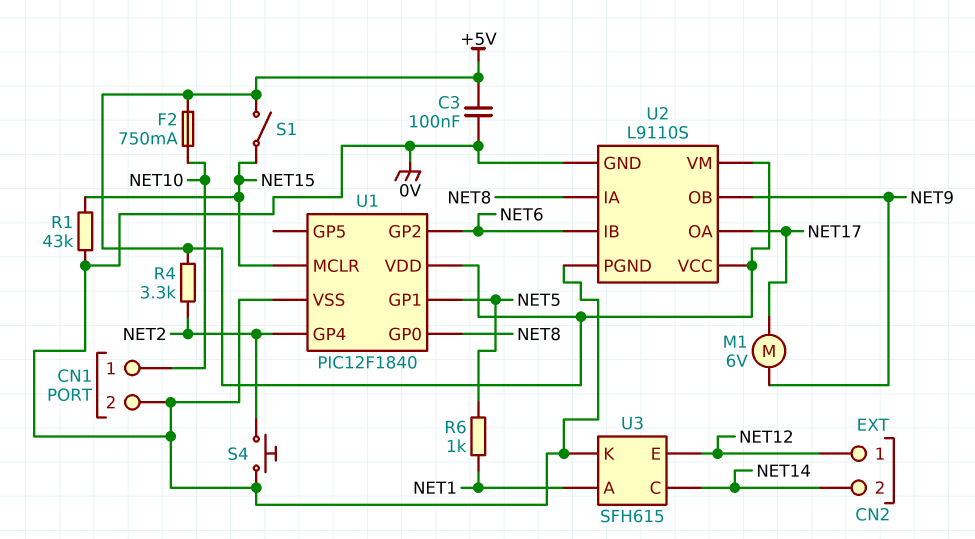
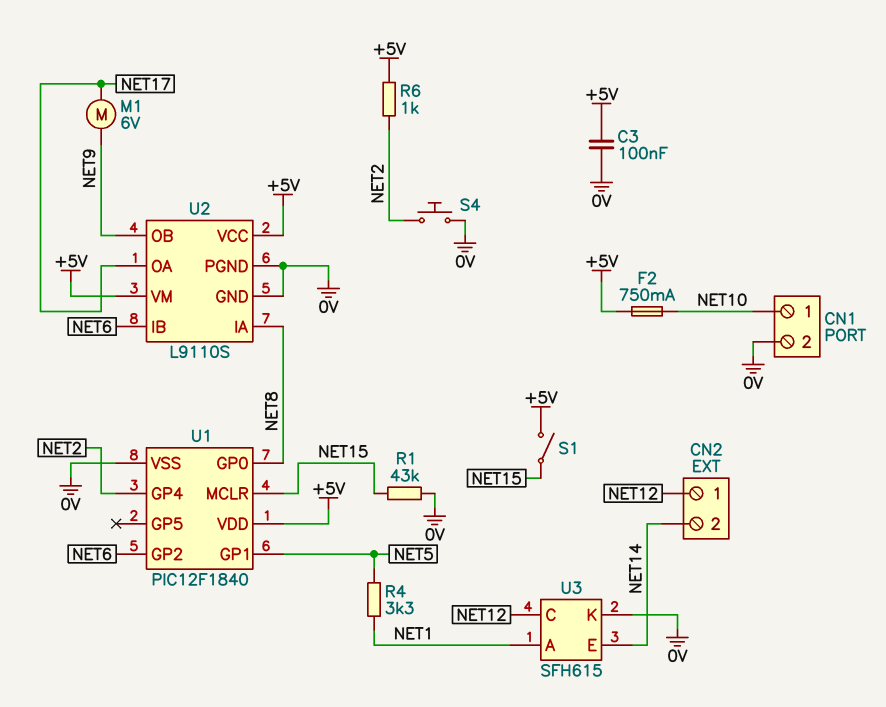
R4: 3.3k (+5V, NET2) -> 3.3k (NET1, NET5)
R6: 1k (NET1, NET5) -> 1k (+5V, NET2)
U3 pin C: NET14 -> NET12
U3 pin E: NET12 -> NET14

